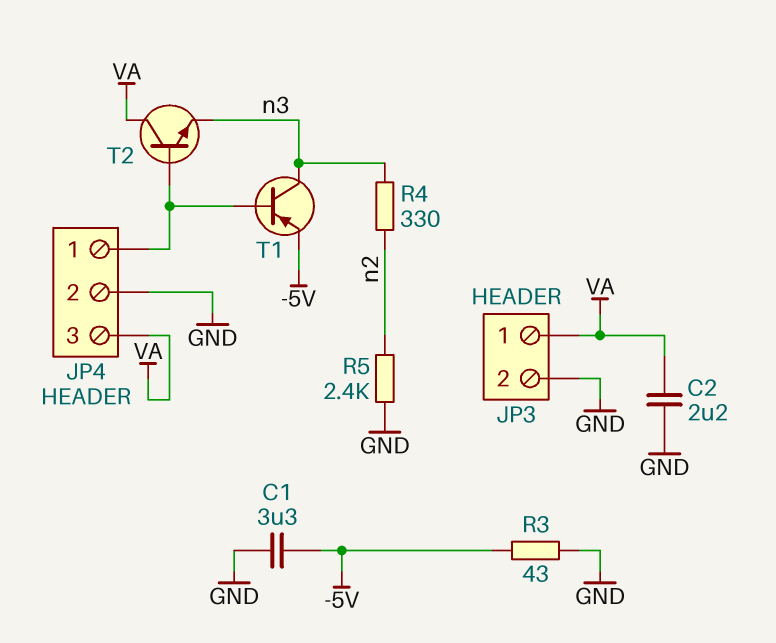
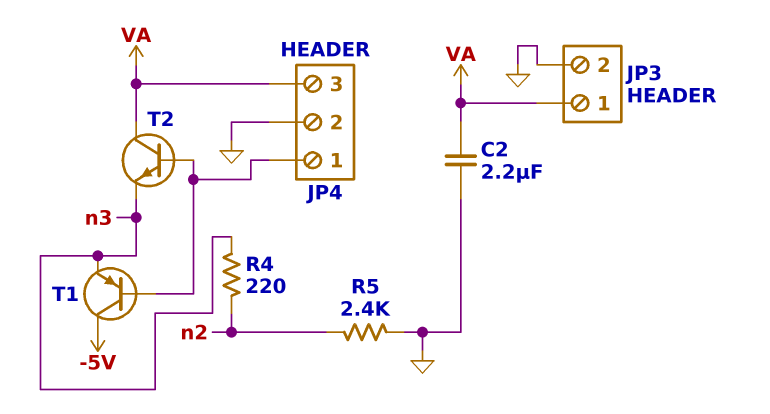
C1: 3.3uF (-5V, GND) -> none
R3: 43 (-5V, GND) -> none
R4: 330 (n2, n3) -> 220 (n2, n3)
T1: PNP (B JP4/1, C n3, E -5V) -> PNP (B JP4/1, C -5V, E n3)

